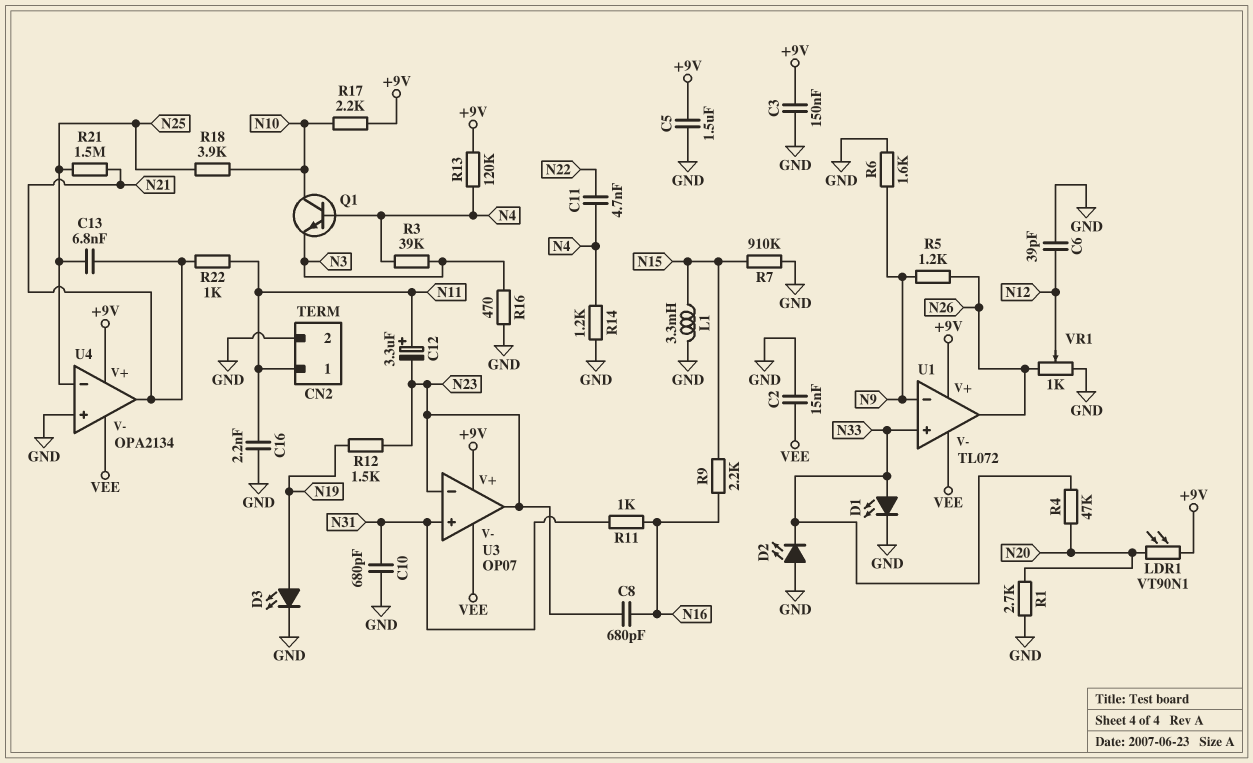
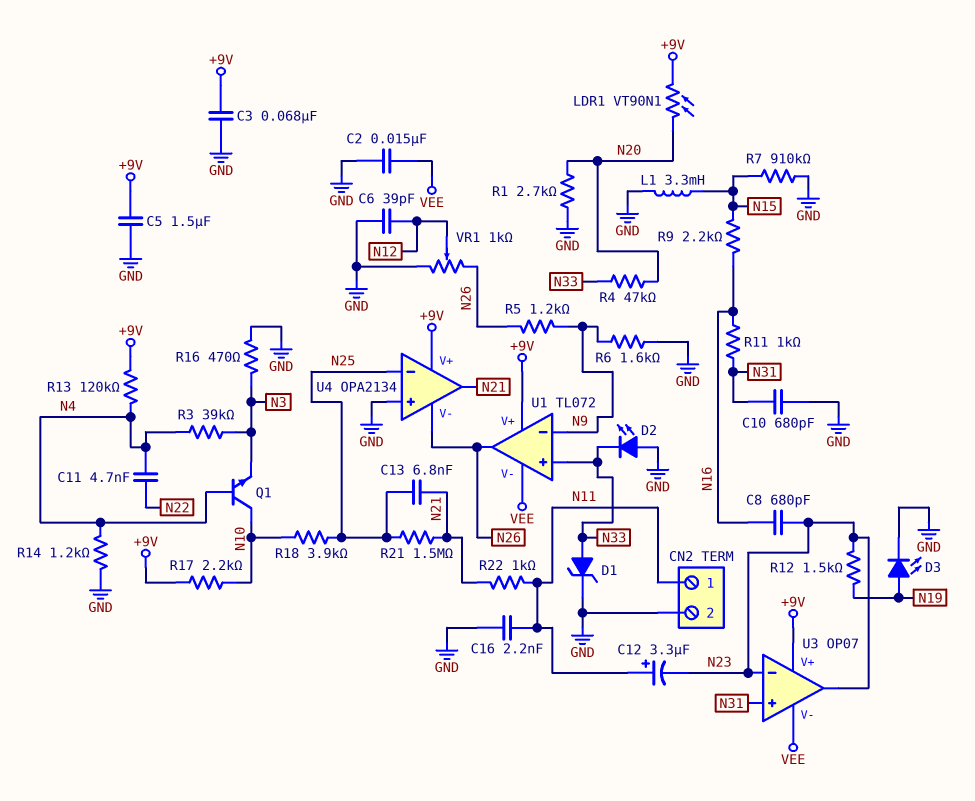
C3: 150nF (+9V, GND) -> 68nF (+9V, GND)
D1: LED (A N33, K GND) -> zener (A N33, K GND)
U4 pin V-: VEE -> N26

